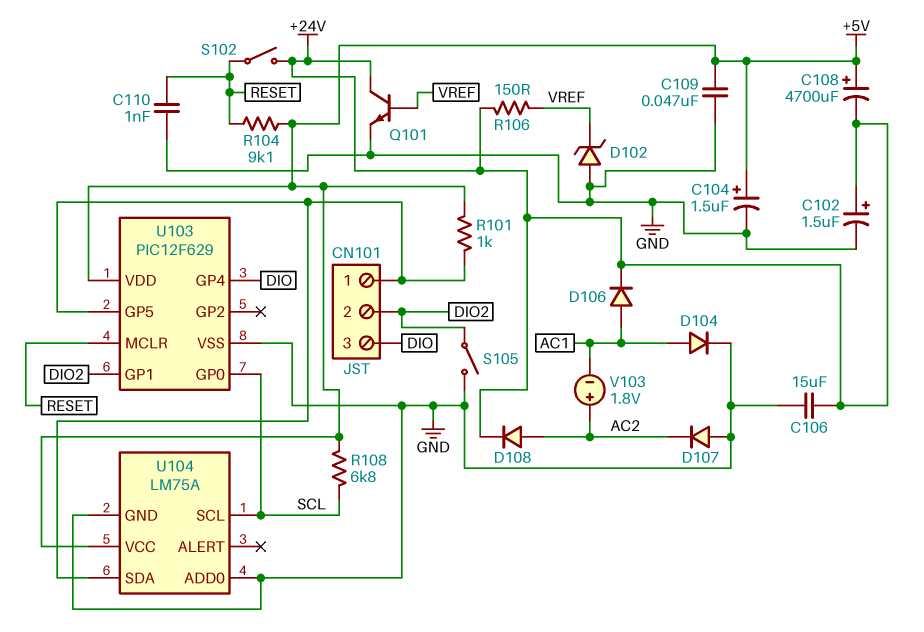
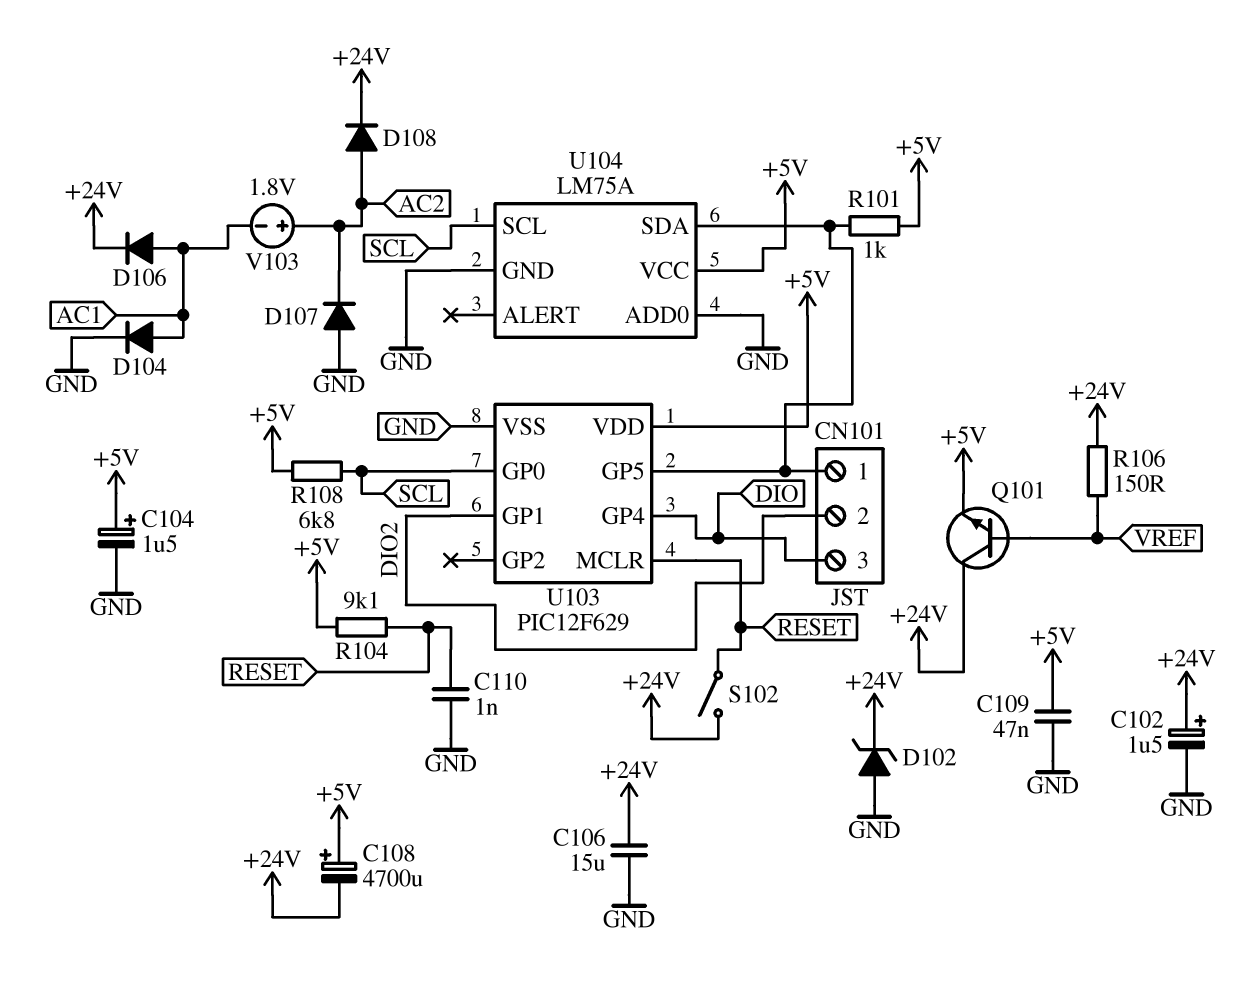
D102: zener (A GND, K VREF) -> zener (A GND, K +24V)
Q101: NPN (B VREF, C +24V, E GND) -> NPN (B VREF, C +24V, E +5V)
S105: switch (DIO2, GND) -> none

